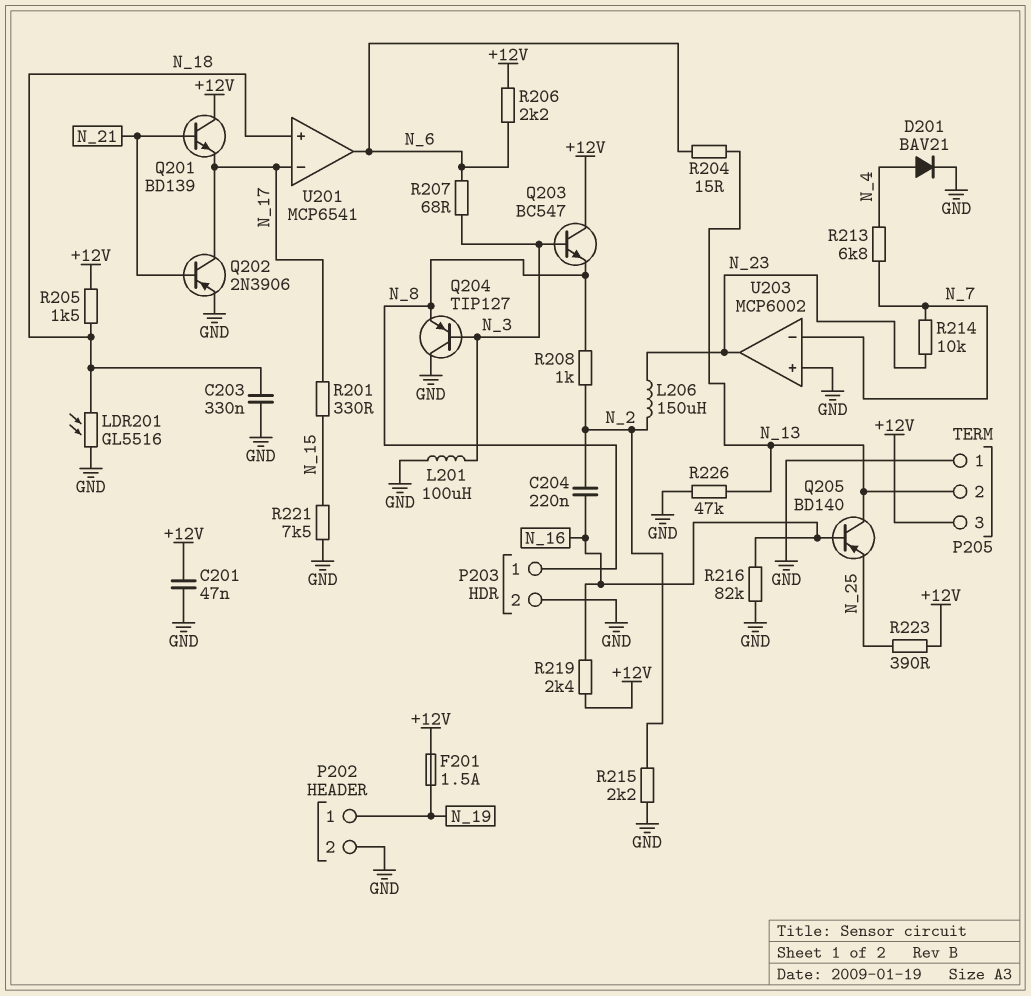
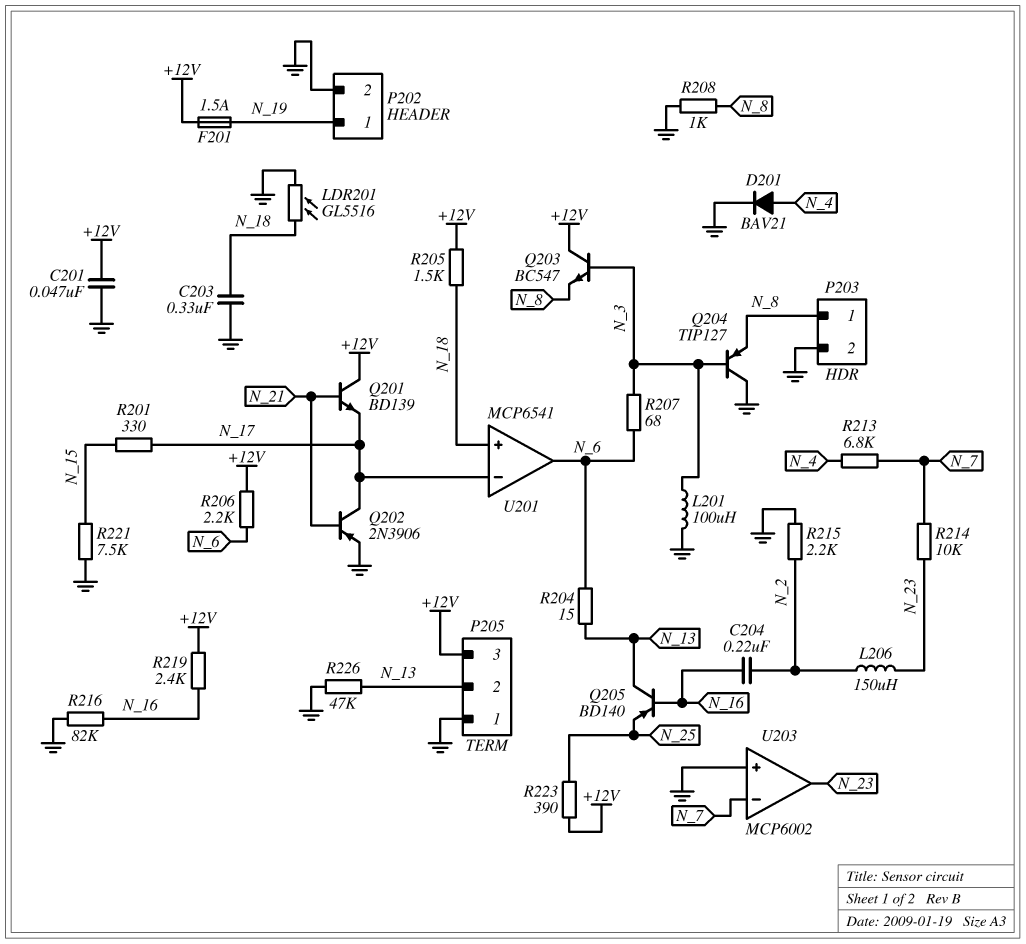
R208: 1k (N_2, N_8) -> 1k (GND, N_8)

